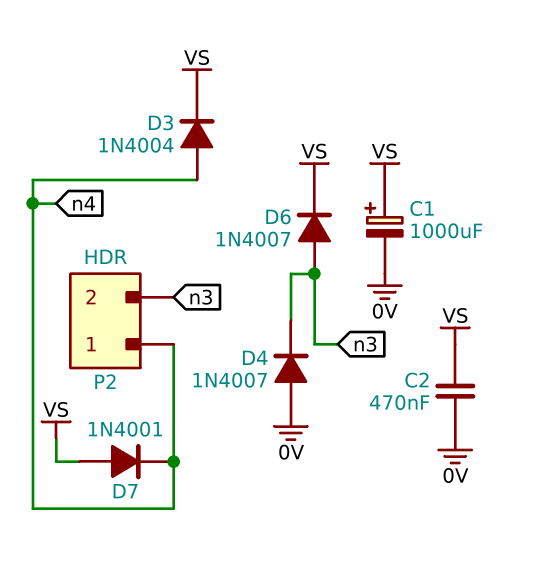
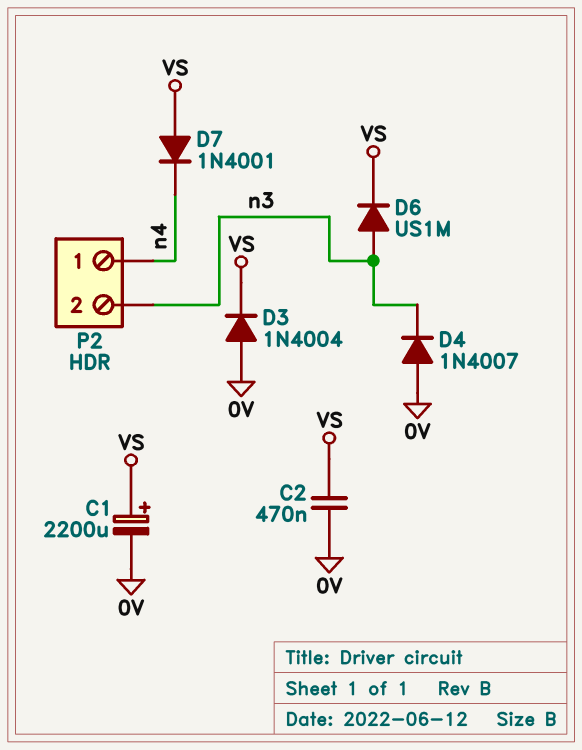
C1: 1000uF (plus VS, minus 0V) -> 2200uF (plus VS, minus 0V)
D3: diode 1N4004 (A n4, K VS) -> diode 1N4004 (A 0V, K VS)
D6: diode 1N4007 (A n3, K VS) -> diode US1M (A n3, K VS)

